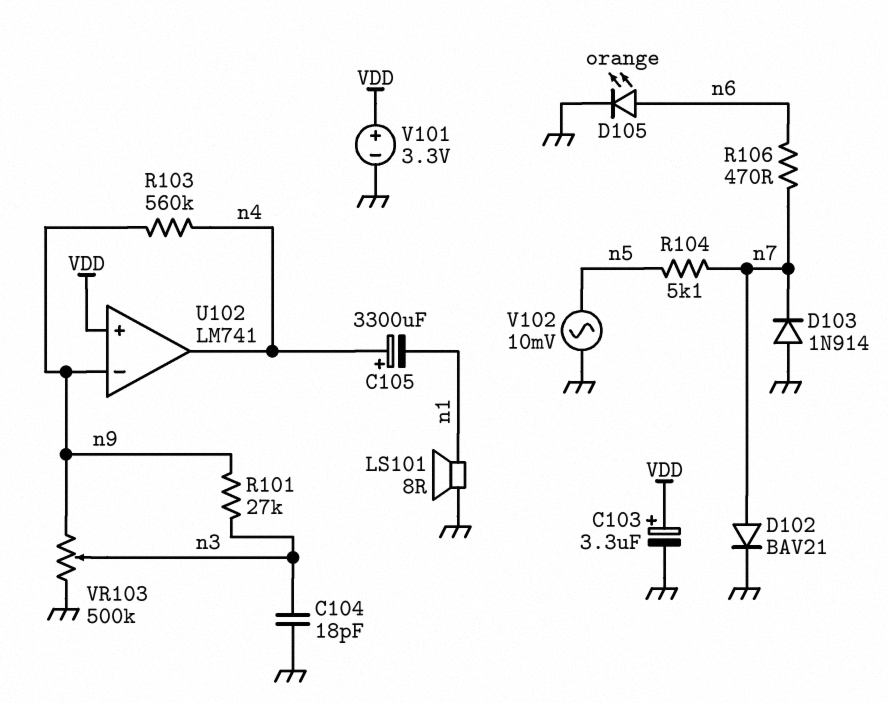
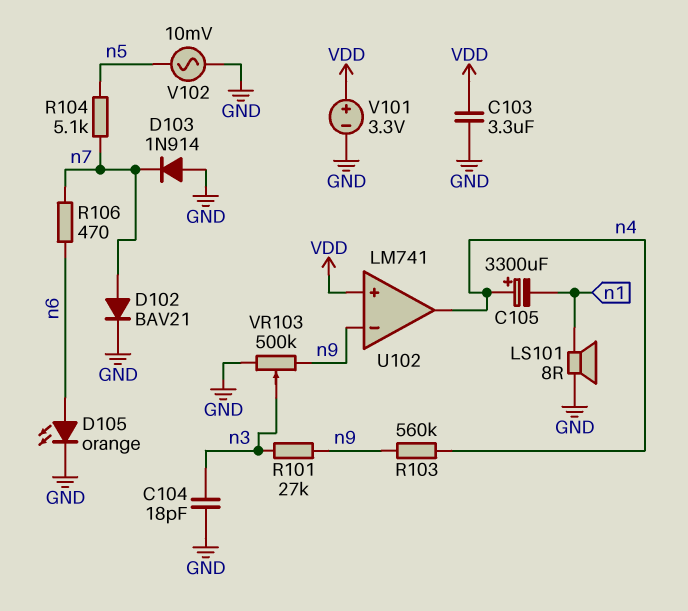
C103: 3.3uF (plus VDD, minus GND) -> 3.3uF (GND, VDD)

